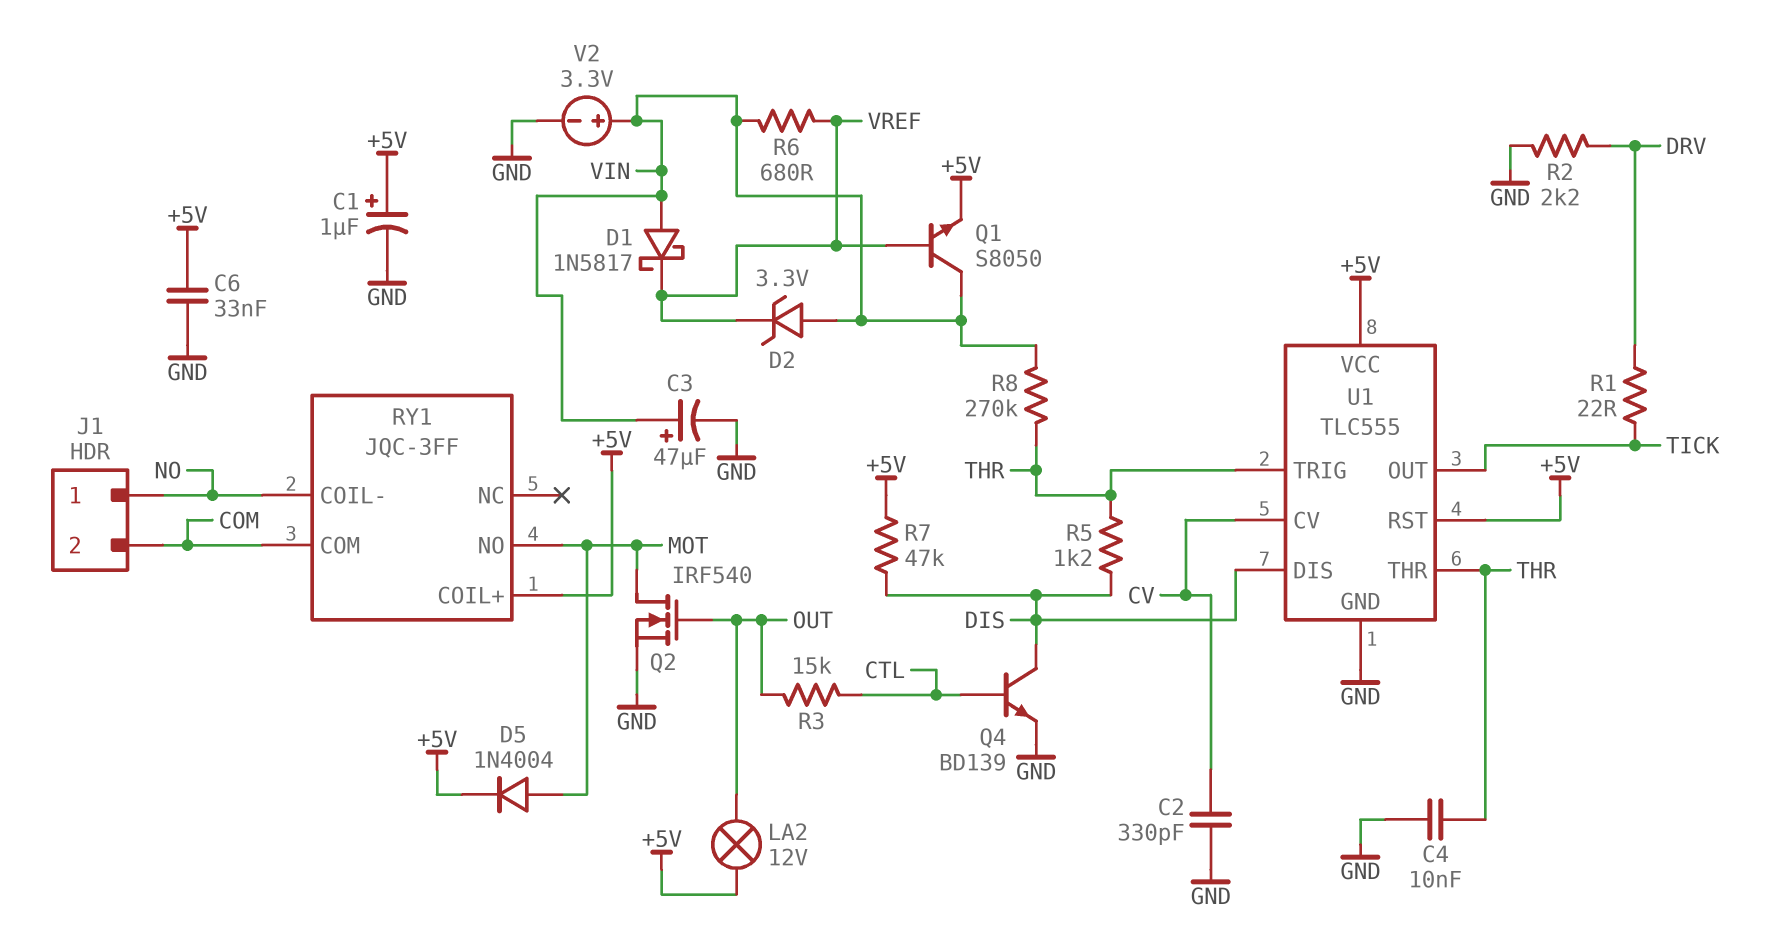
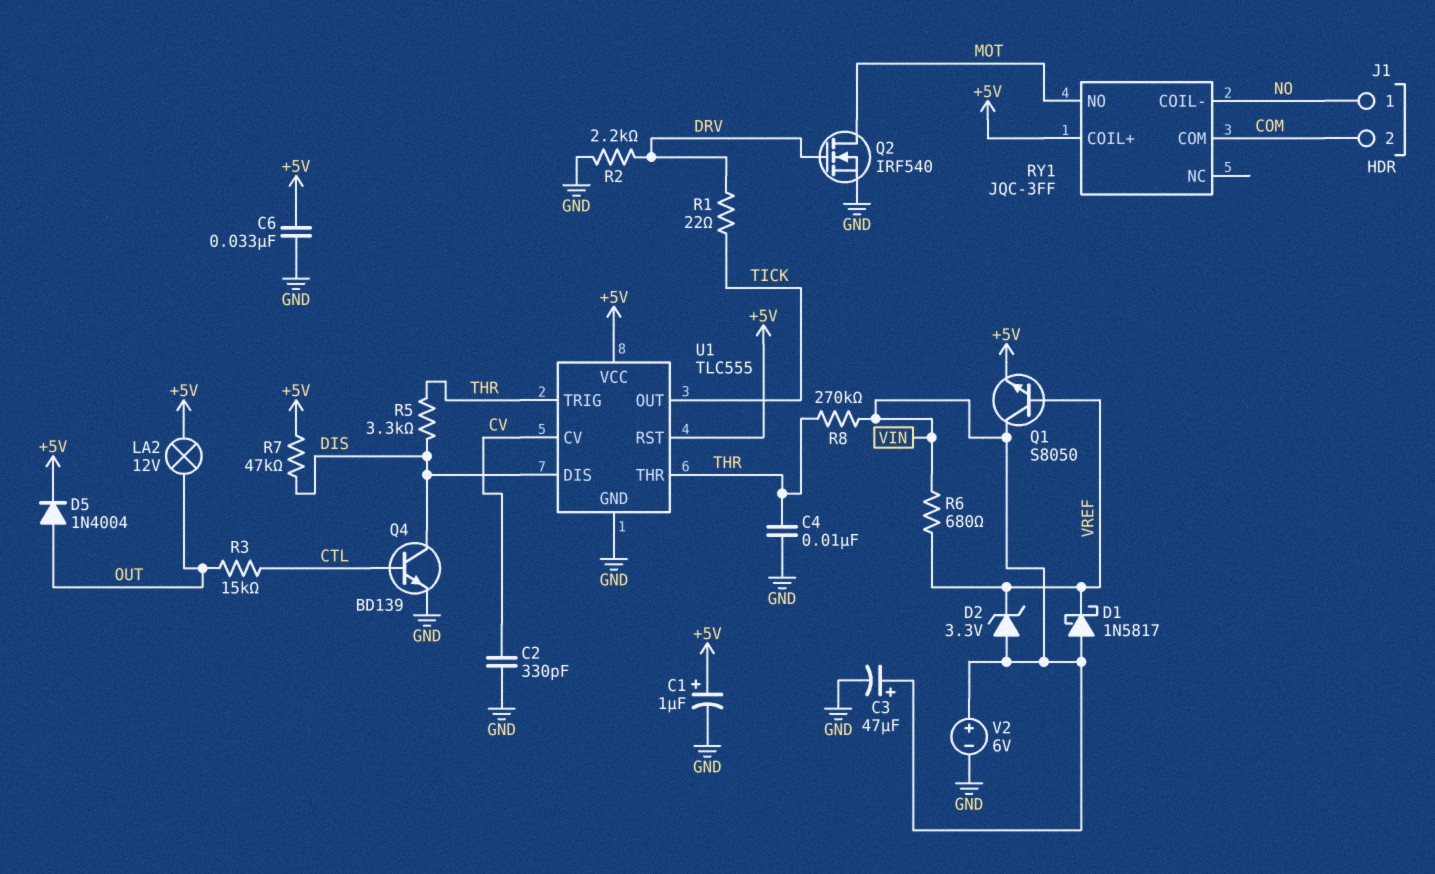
D5: diode 1N4004 (A MOT, K +5V) -> diode 1N4004 (A OUT, K +5V)
Q2: NMOS IRF540 (G OUT, D MOT, S GND) -> NMOS IRF540 (G DRV, D MOT, S GND)
R5: 1.2k (DIS, THR) -> 3.3k (DIS, THR)
V2: 3.3V (plus VIN, minus GND) -> 6V (plus VIN, minus GND)

